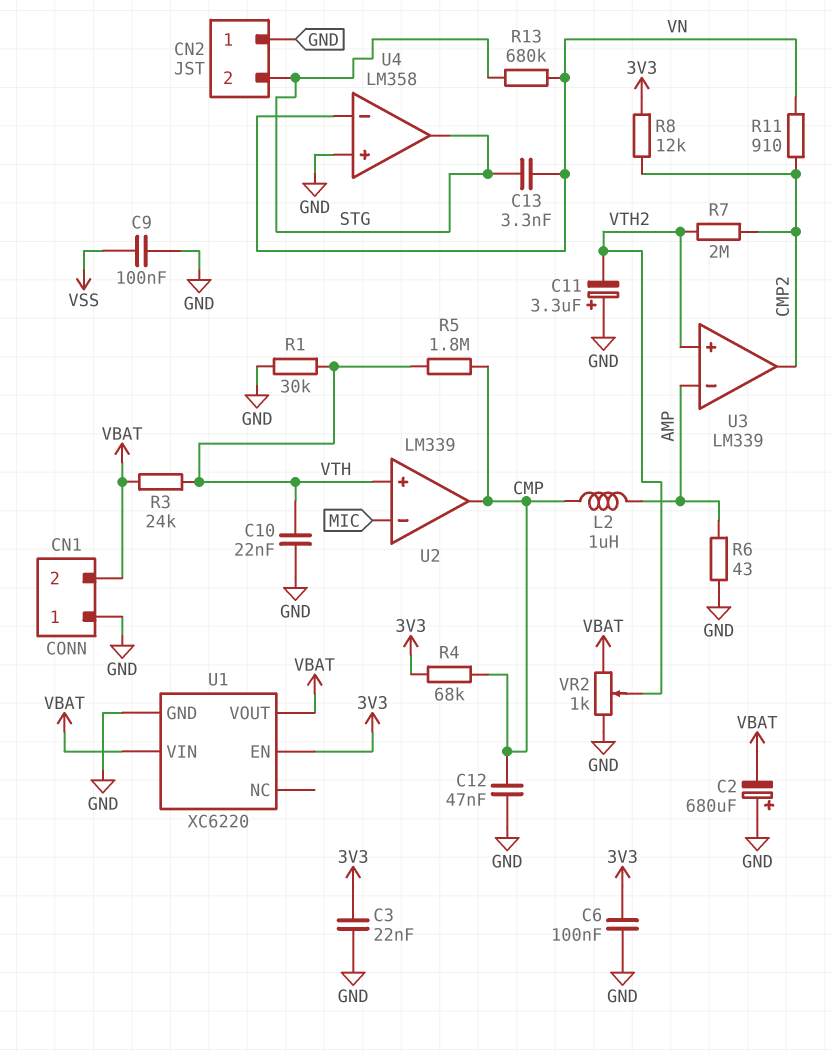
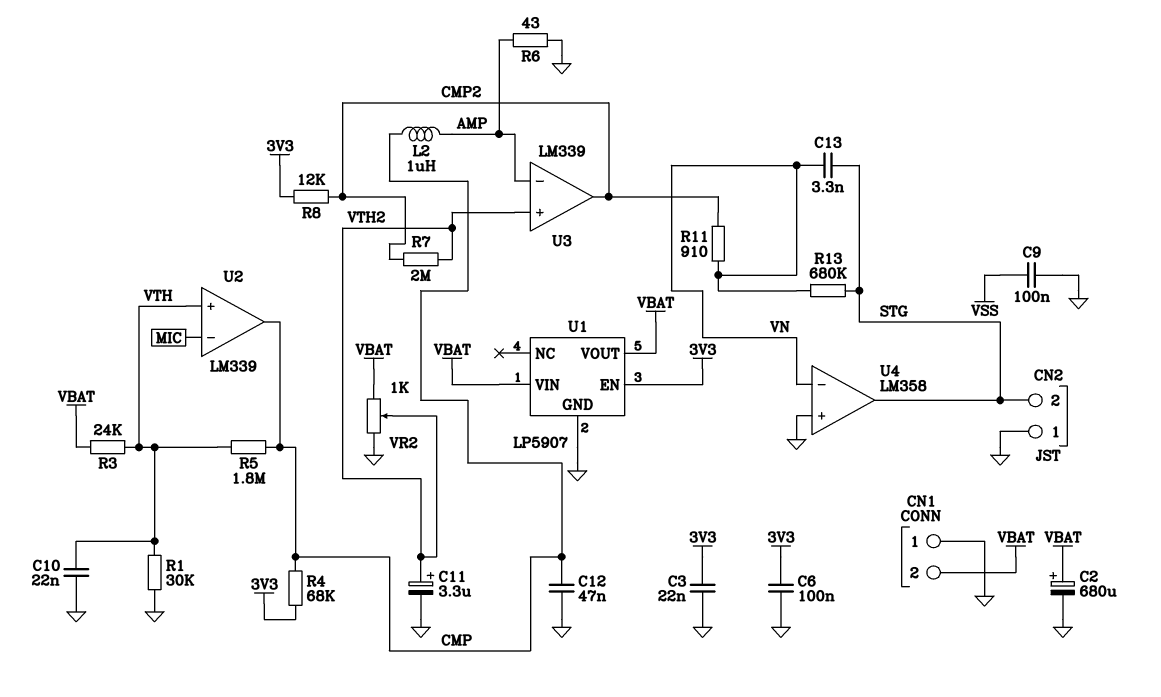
C2: 680uF (plus GND, minus VBAT) -> 680uF (plus VBAT, minus GND)
C11: 3.3uF (plus GND, minus VTH2) -> 3.3uF (plus VTH2, minus GND)
U1: XC6220 -> LP5907

